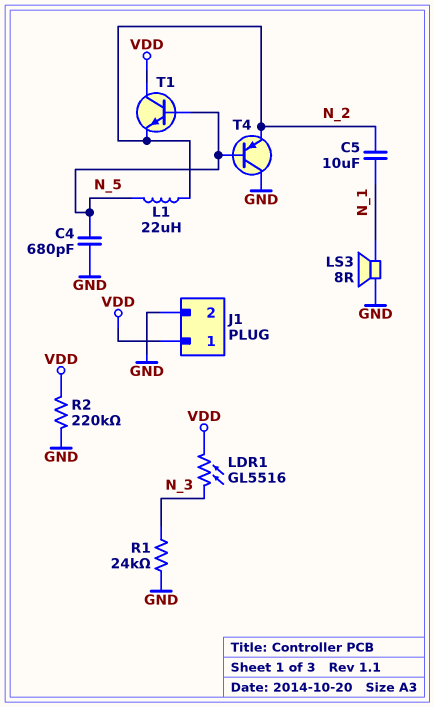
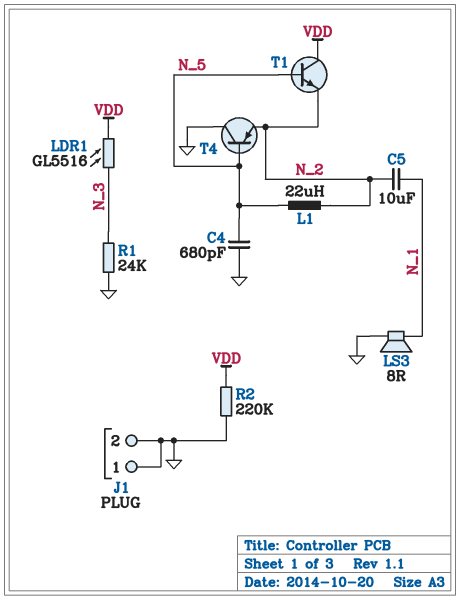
J1 pin 1: VDD -> GND

